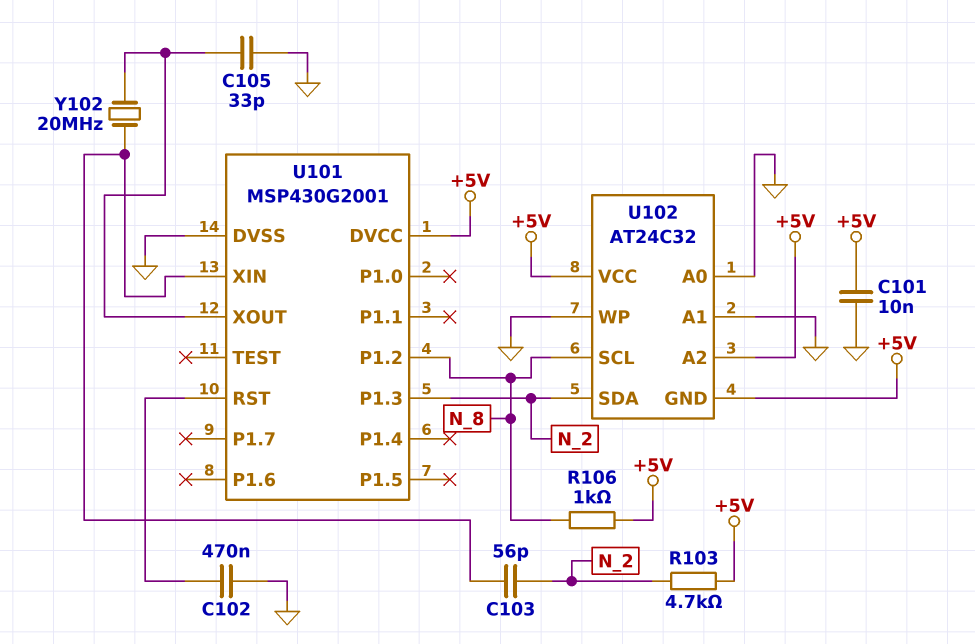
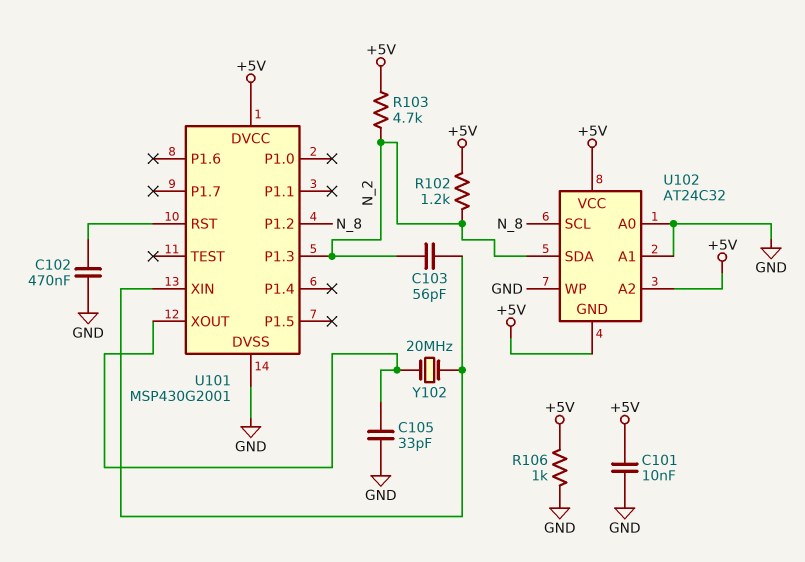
R102: none -> 1.2k (+5V, N_2)
R106: 1k (+5V, N_8) -> 1k (+5V, GND)

